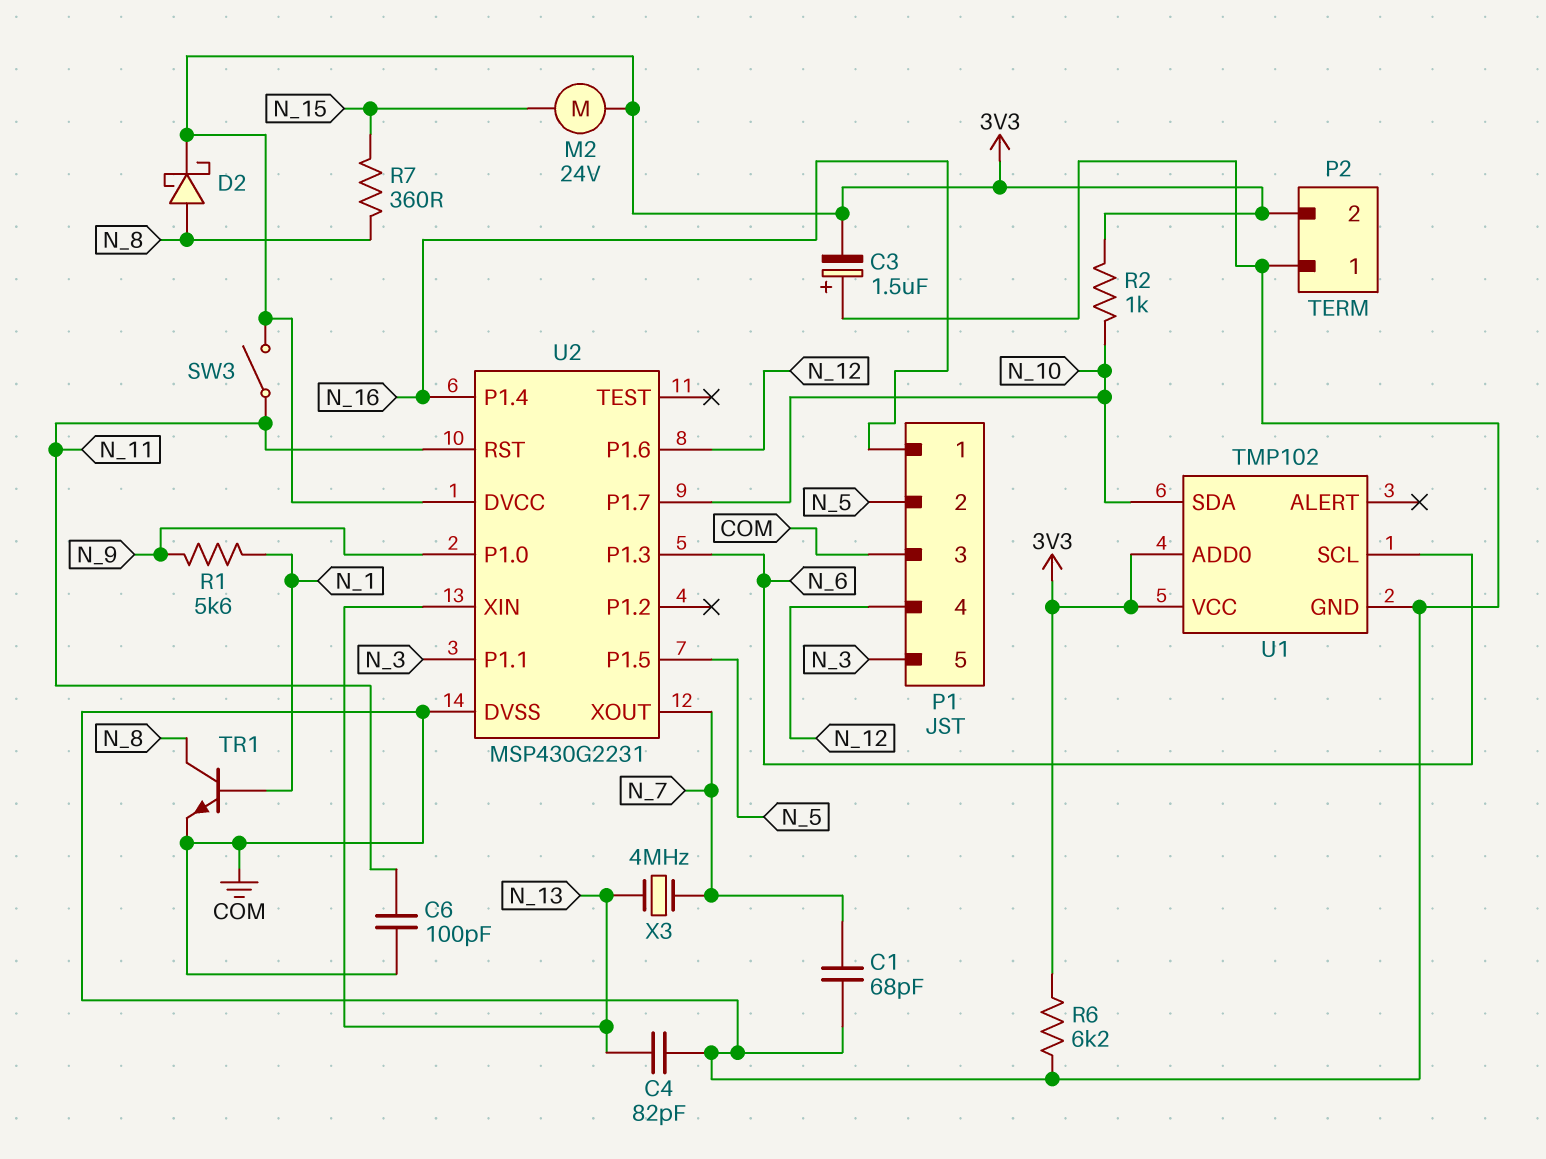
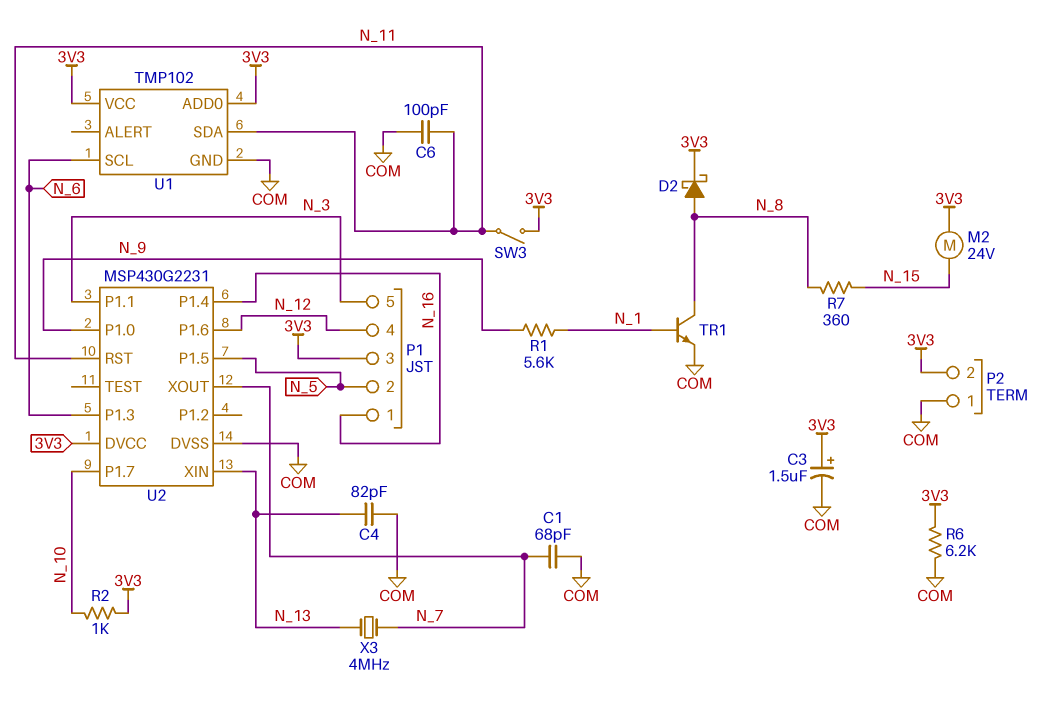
C3: 1.5uF (plus COM, minus 3V3) -> 1.5uF (plus 3V3, minus COM)
P1 pin 3: COM -> 3V3
U1 pin SDA: N_10 -> N_11

